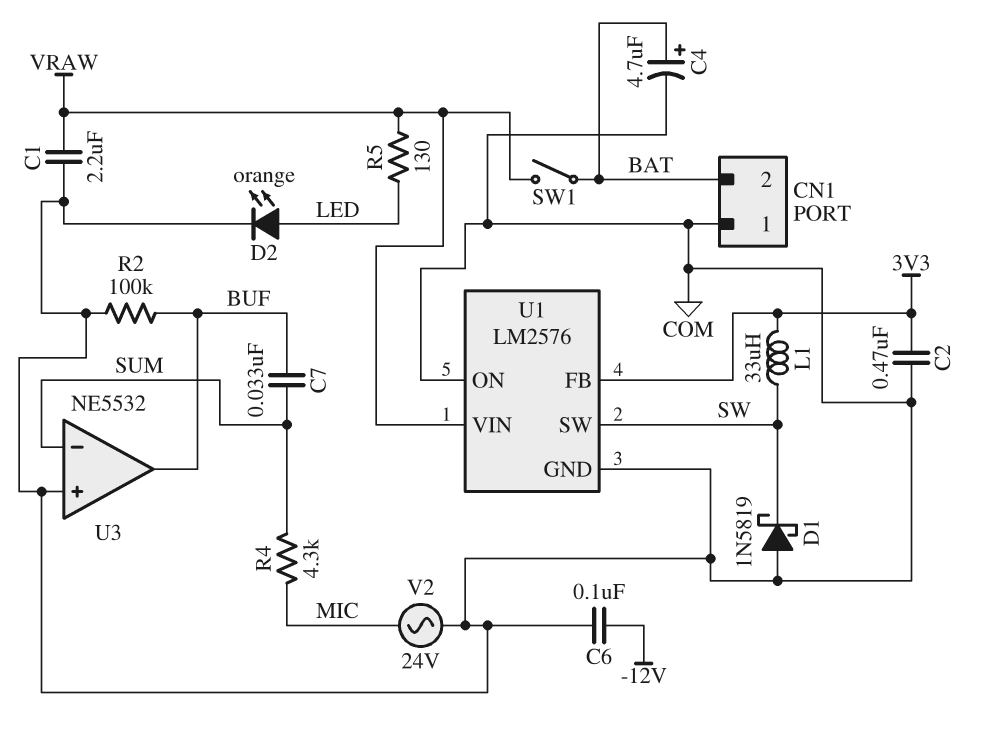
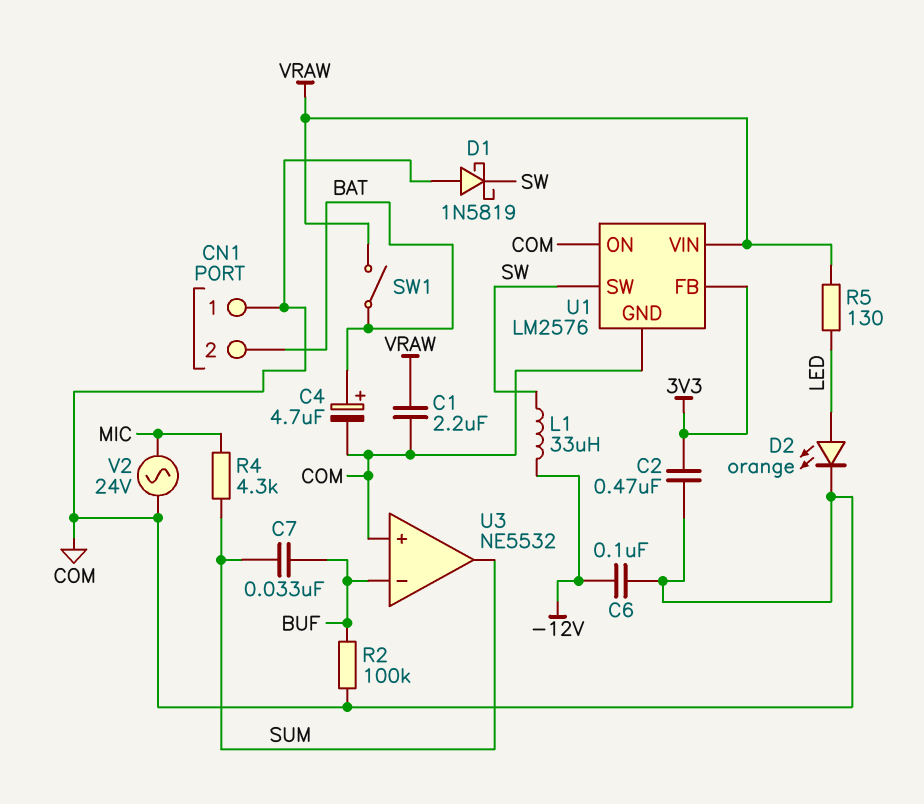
L1: 33uH (3V3, SW) -> 33uH (-12V, SW)
U3 pin in-: SUM -> BUF
U3 pin out: BUF -> SUM

